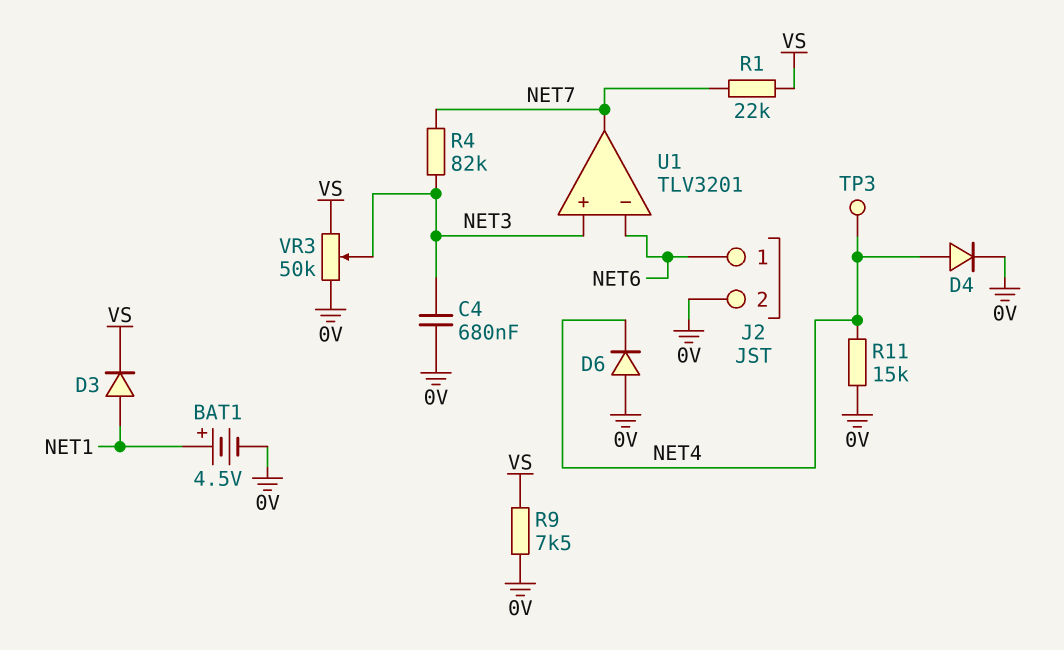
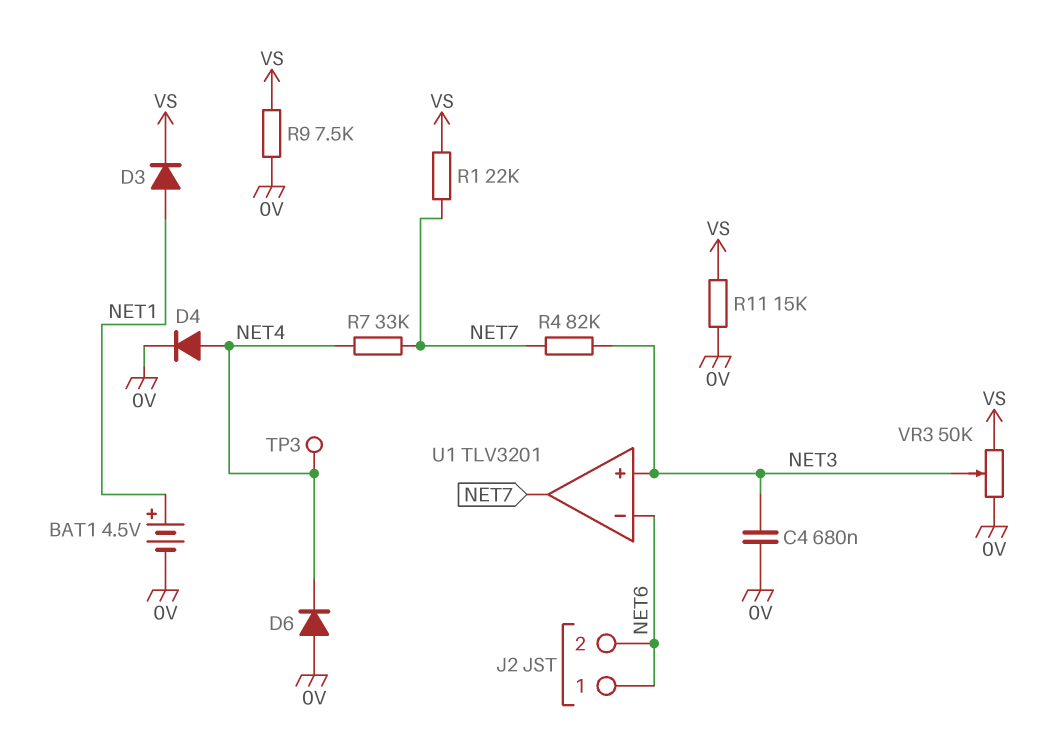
J2 pin 2: 0V -> NET6
R7: none -> 33k (NET4, NET7)
R11: 15k (0V, NET4) -> 15k (0V, VS)

